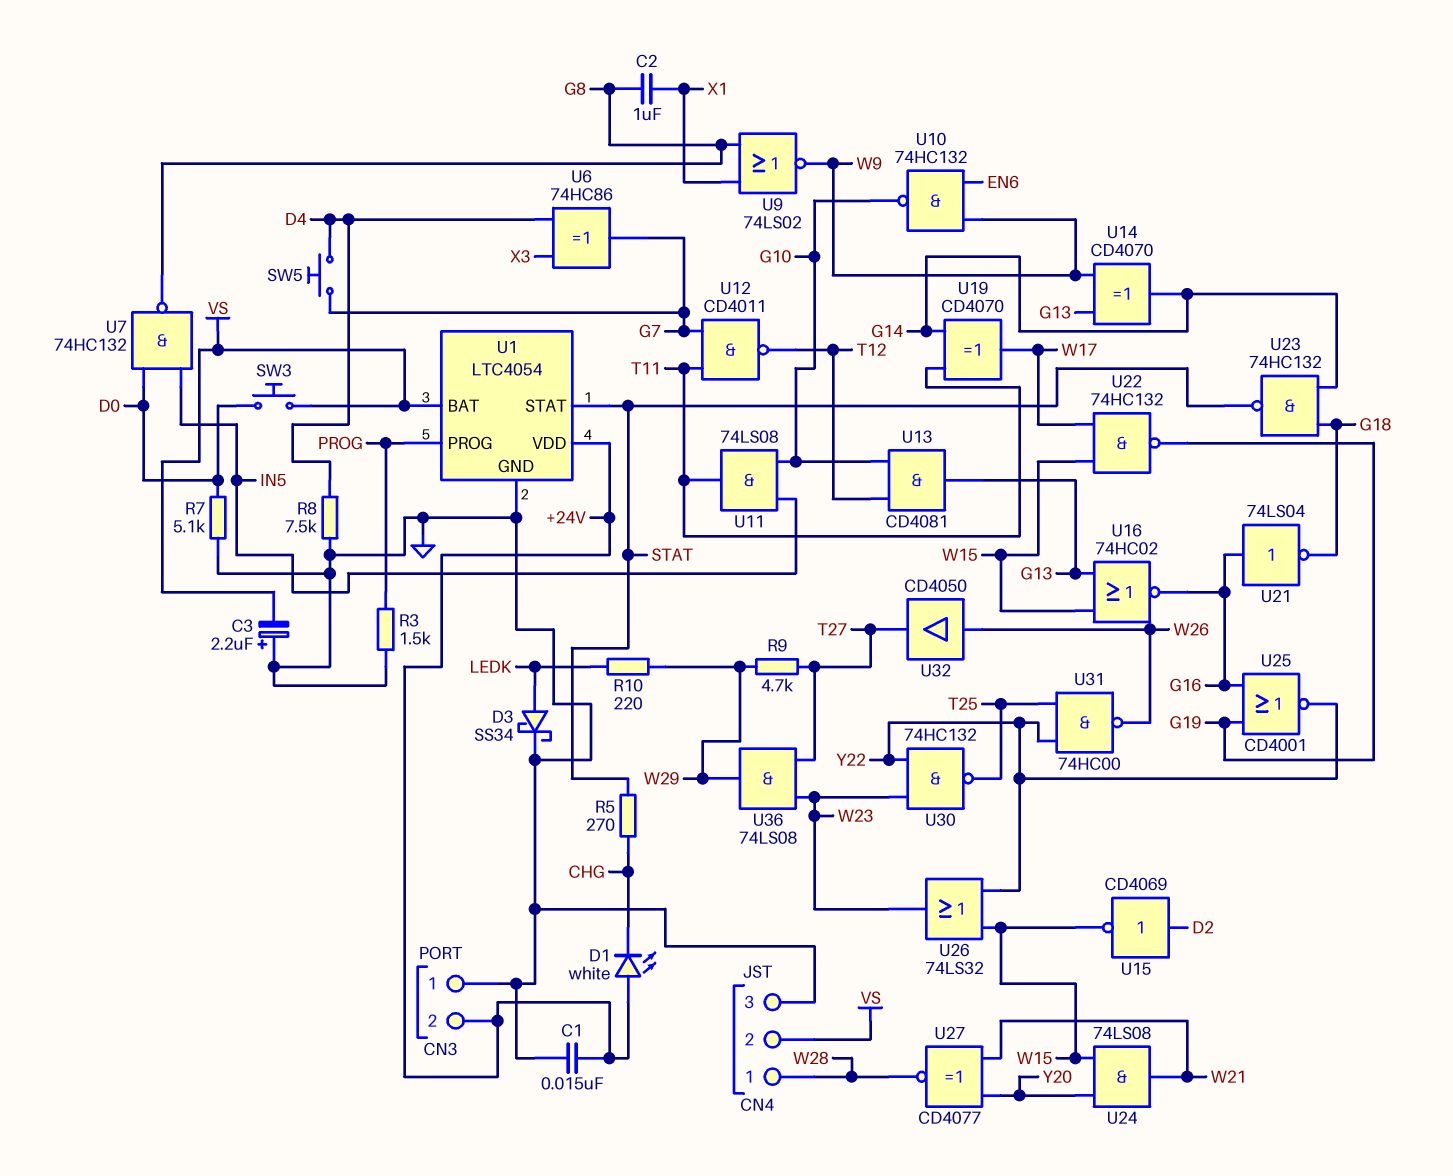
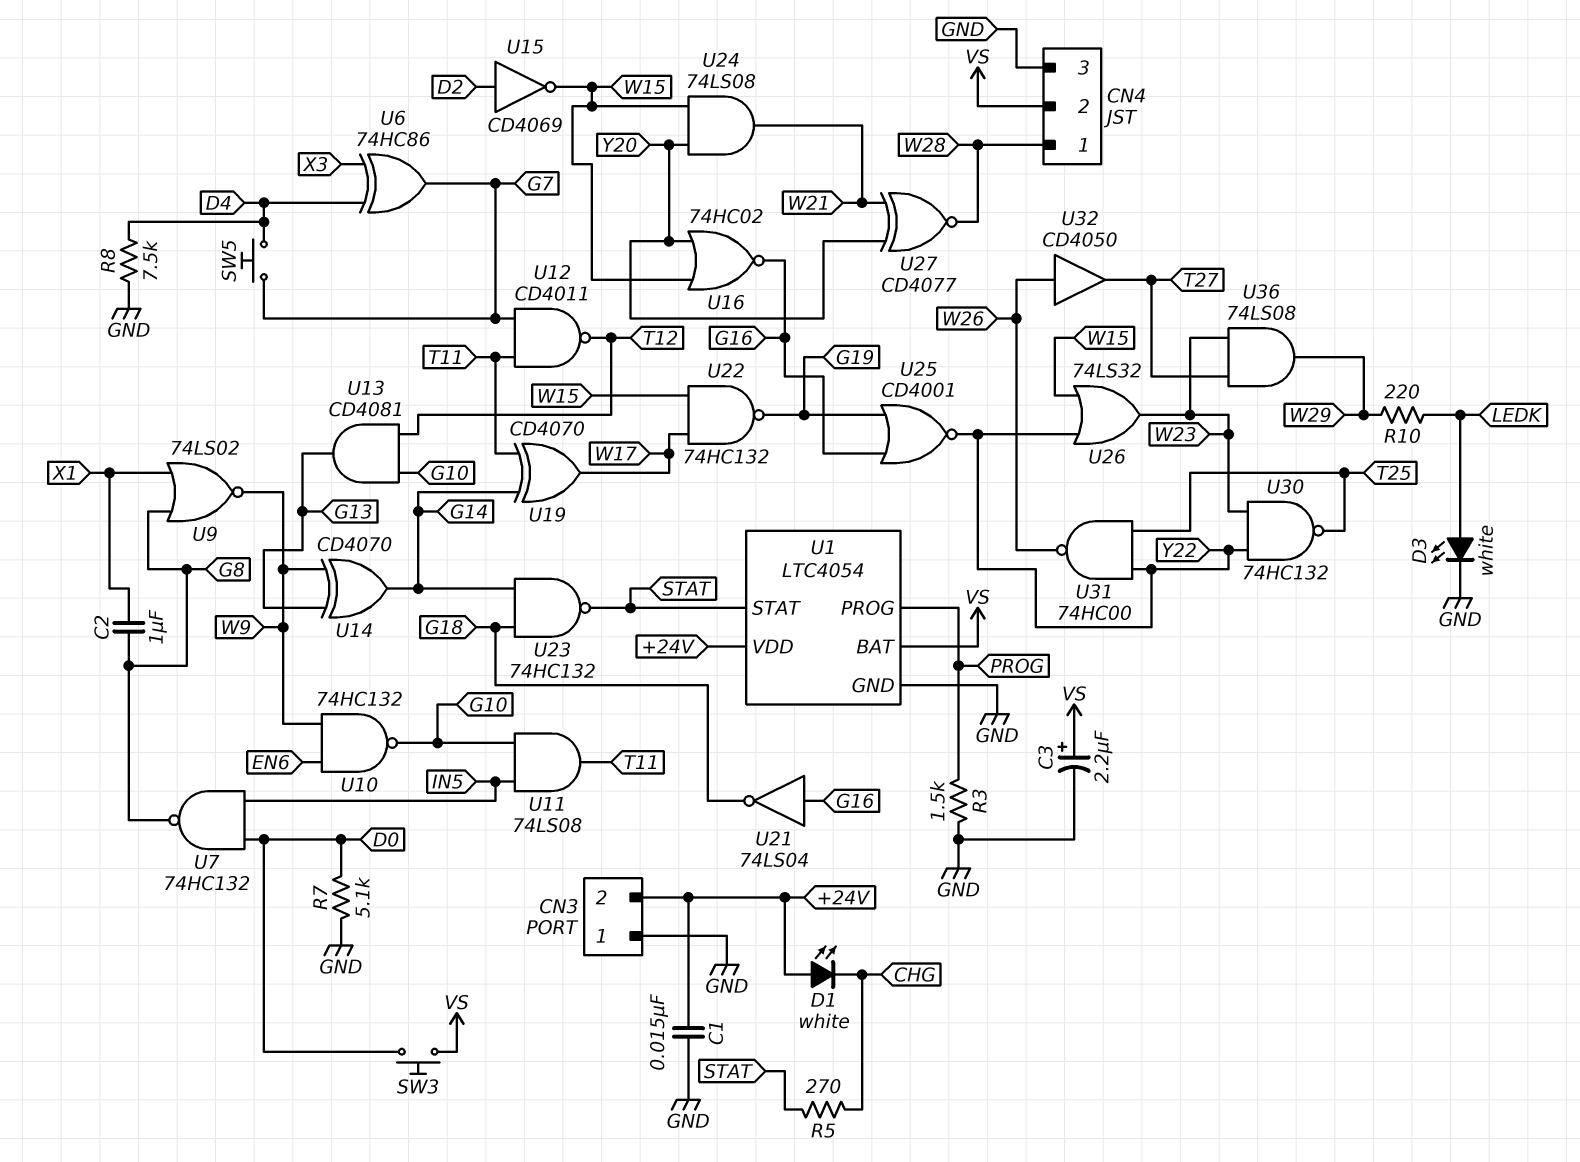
C3: 2.2uF (plus GND, minus VS) -> 2.2uF (plus VS, minus GND)
D3: schottky SS34 (A LEDK, K GND) -> LED white (A LEDK, K GND)
R9: 4.7k (T27, W29) -> none
U16: NOR 74HC02 (in G13, in W15, out G16) -> NOR 74HC02 (in W15, in Y20, out G16)

